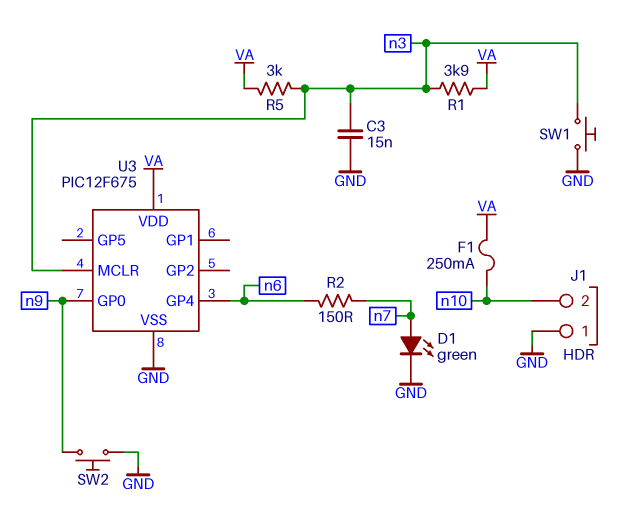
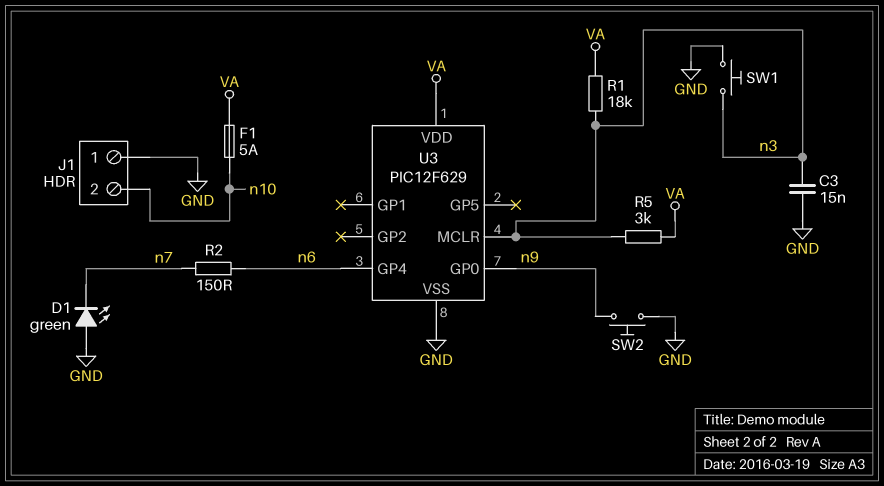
D1: LED green (A n7, K GND) -> LED green (A GND, K n7)
F1: 250mA (VA, n10) -> 5A (VA, n10)
R1: 3.9k (VA, n3) -> 18k (VA, n3)
U3: PIC12F675 -> PIC12F629

